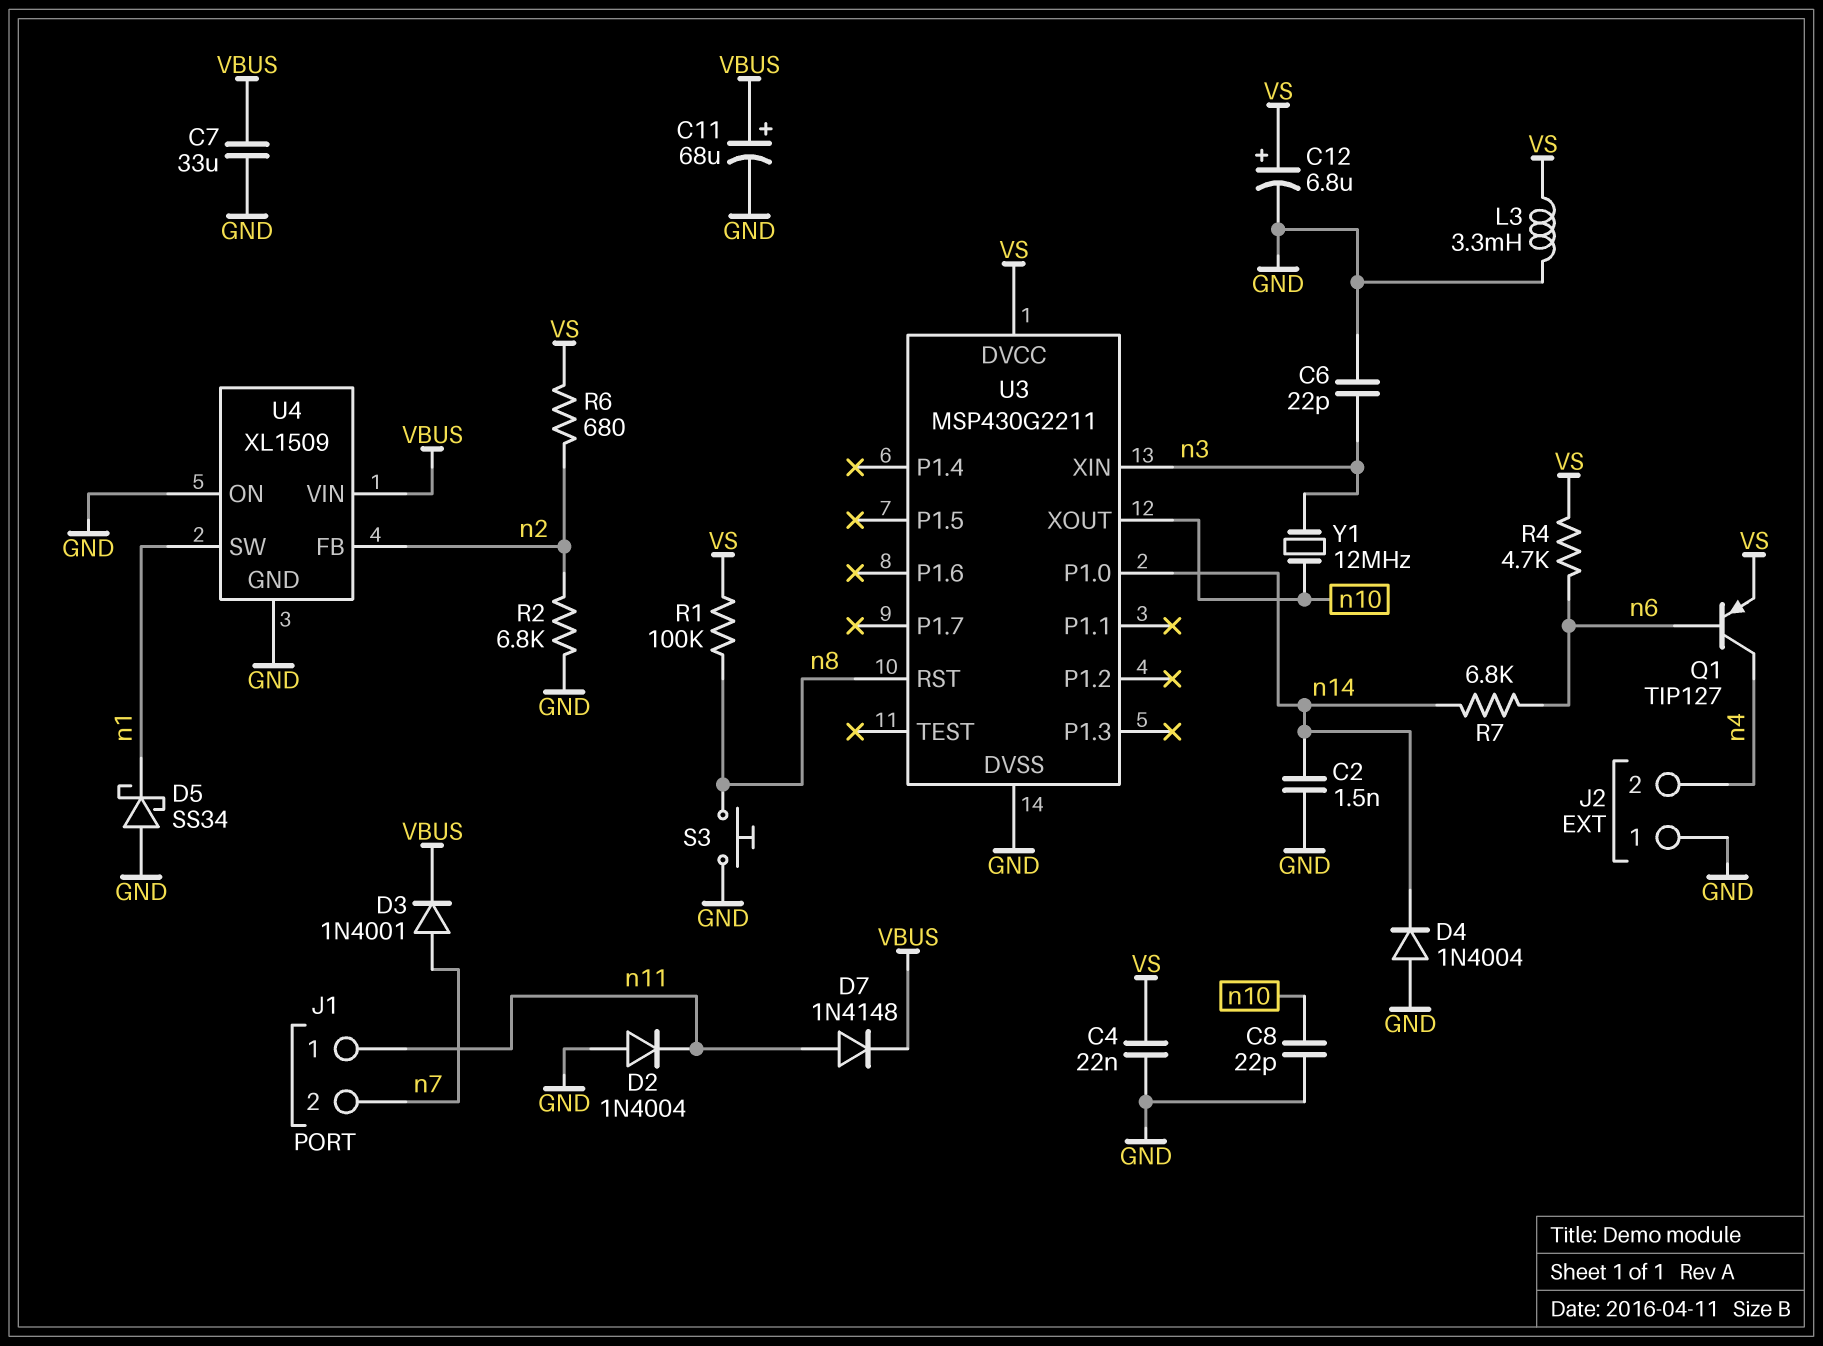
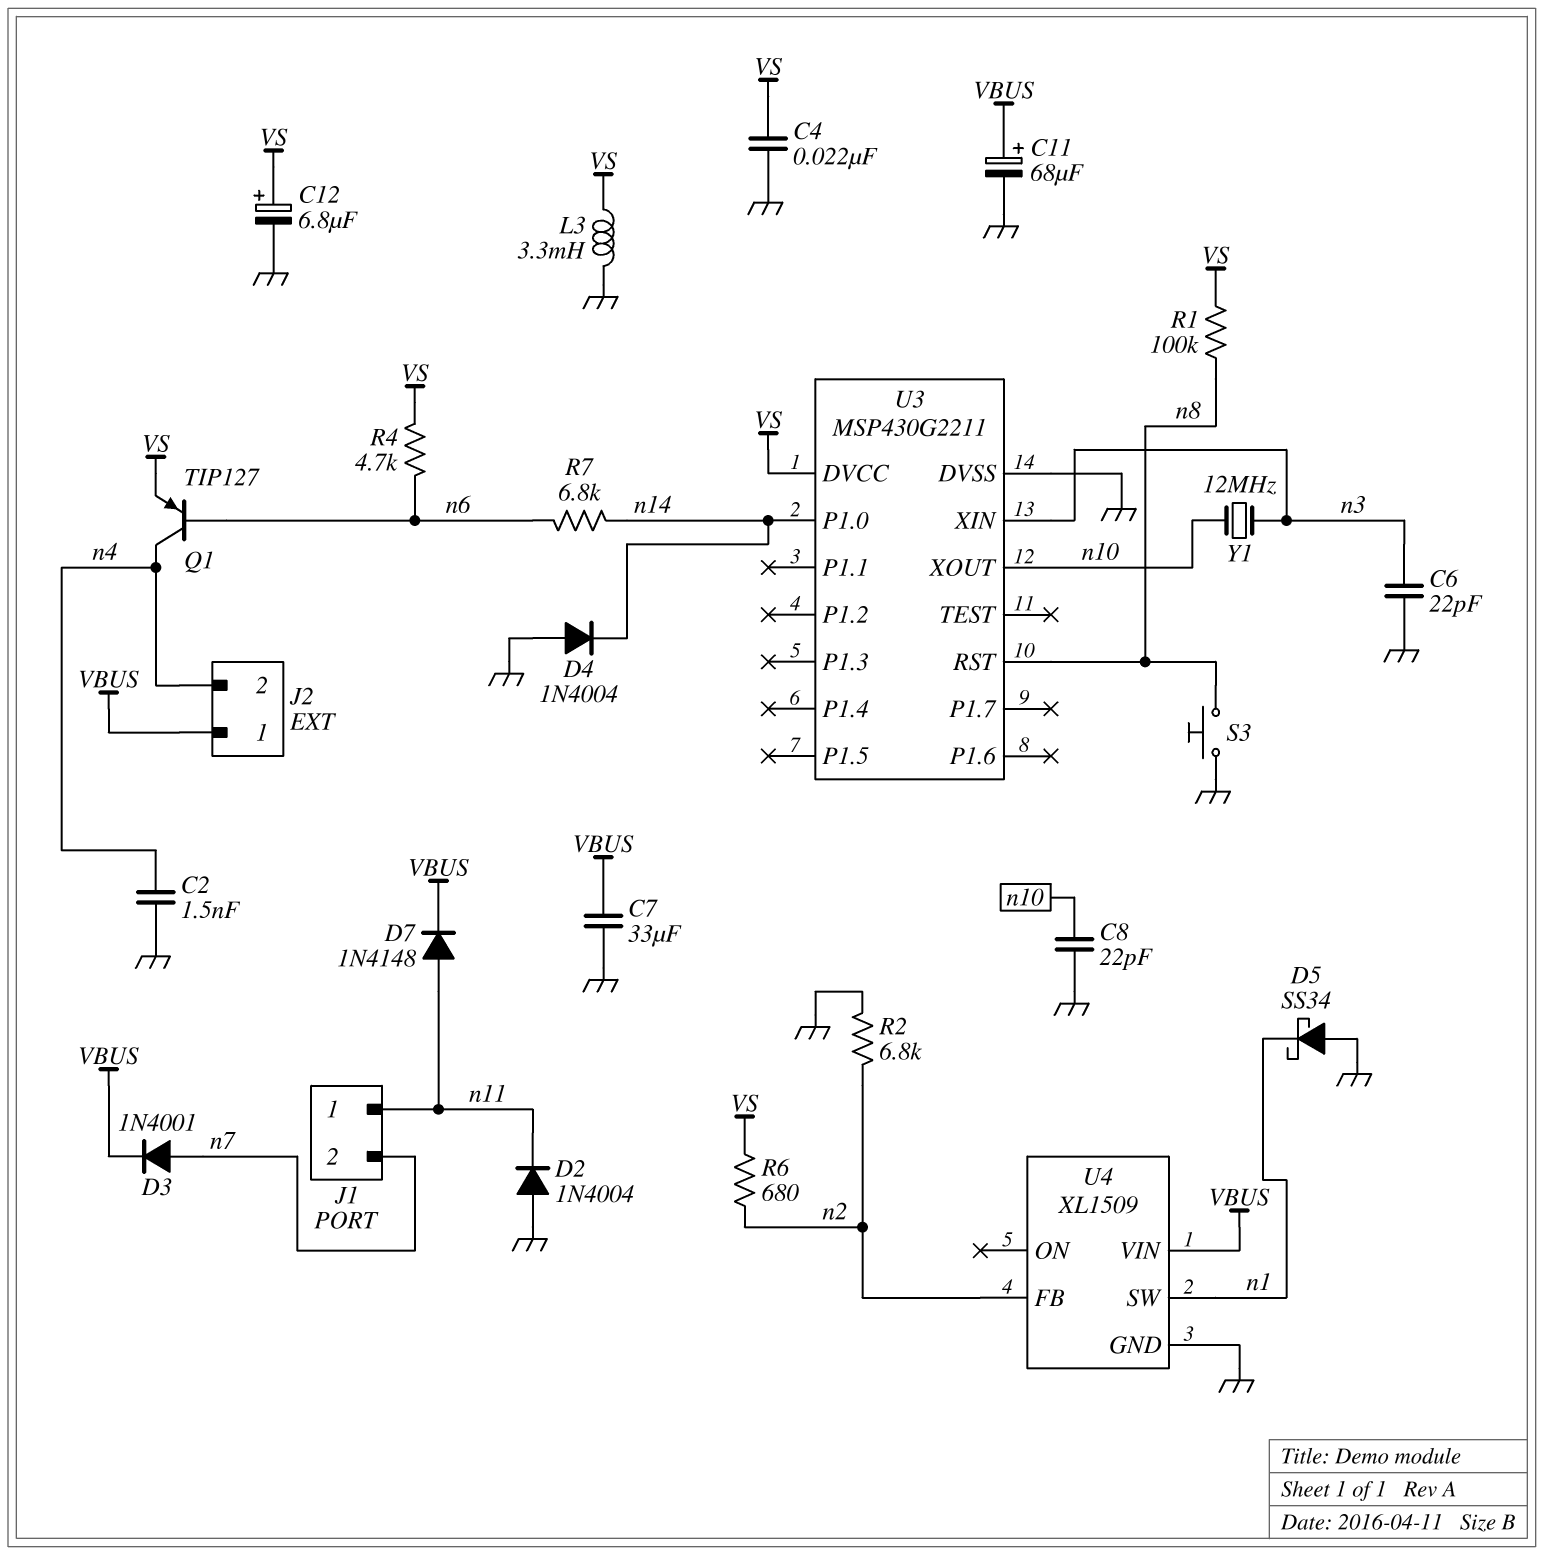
C2: 1.5nF (GND, n14) -> 1.5nF (GND, n4)
J2 pin 1: GND -> VBUS
U4 pin ON: GND -> none

